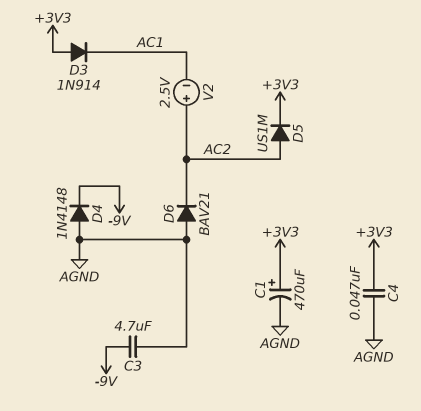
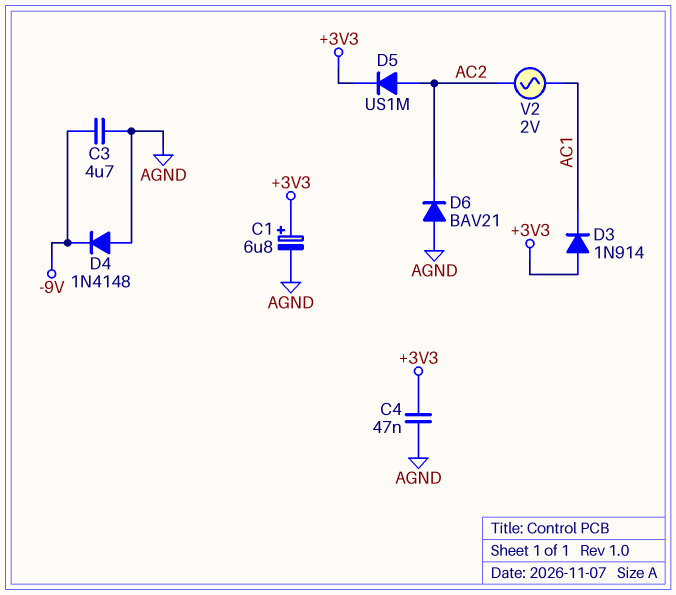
C1: 470uF (plus +3V3, minus AGND) -> 6.8uF (plus +3V3, minus AGND)
V2: 2.5V (plus AC2, minus AC1) -> AC 2V (AC1, AC2)

